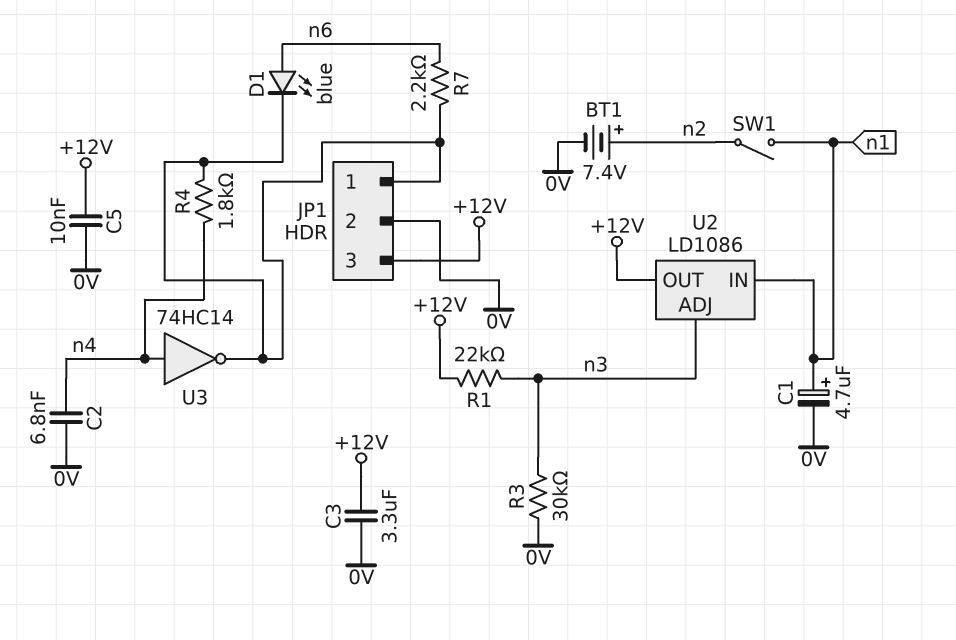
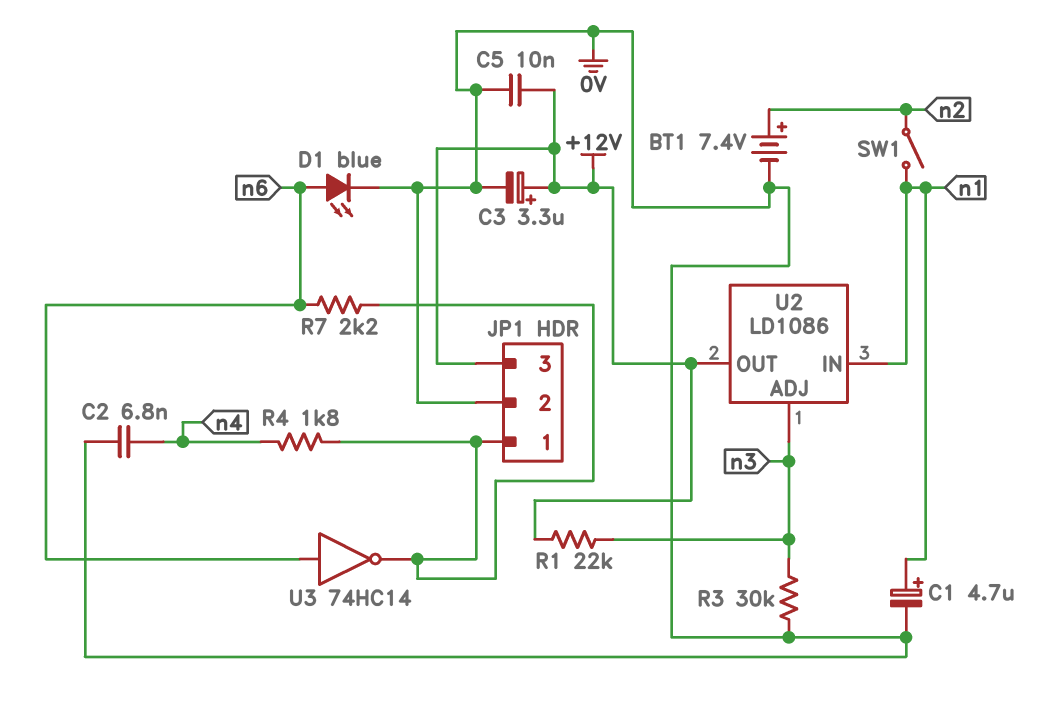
C3: 3.3uF (+12V, 0V) -> 3.3uF (plus +12V, minus 0V)
D1: LED blue (A n6, K JP1/1) -> LED blue (A n6, K 0V)
U3: NOT 74HC14 (in n4, out JP1/1) -> NOT 74HC14 (in n6, out JP1/1)

